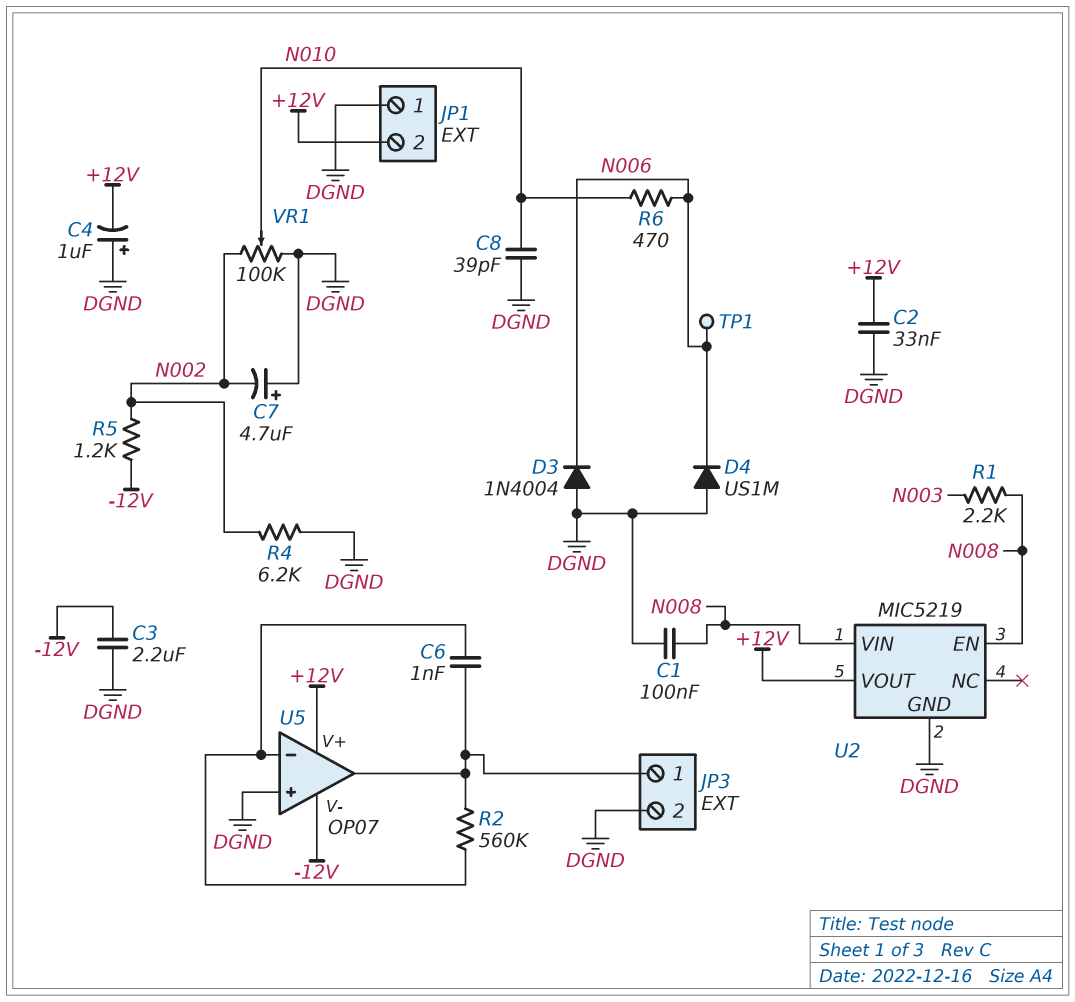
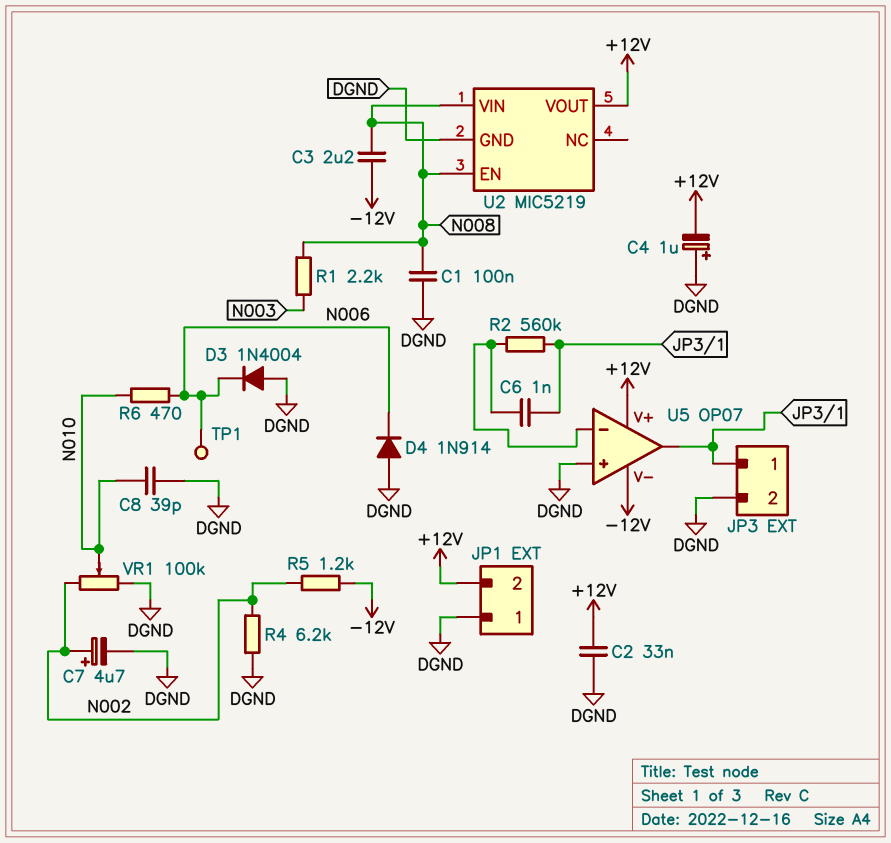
C3: 2.2uF (-12V, DGND) -> 2.2uF (-12V, N008)
C7: 4.7uF (plus DGND, minus N002) -> 4.7uF (plus N002, minus DGND)
D4: diode US1M (A DGND, K N006) -> diode 1N914 (A DGND, K N006)

